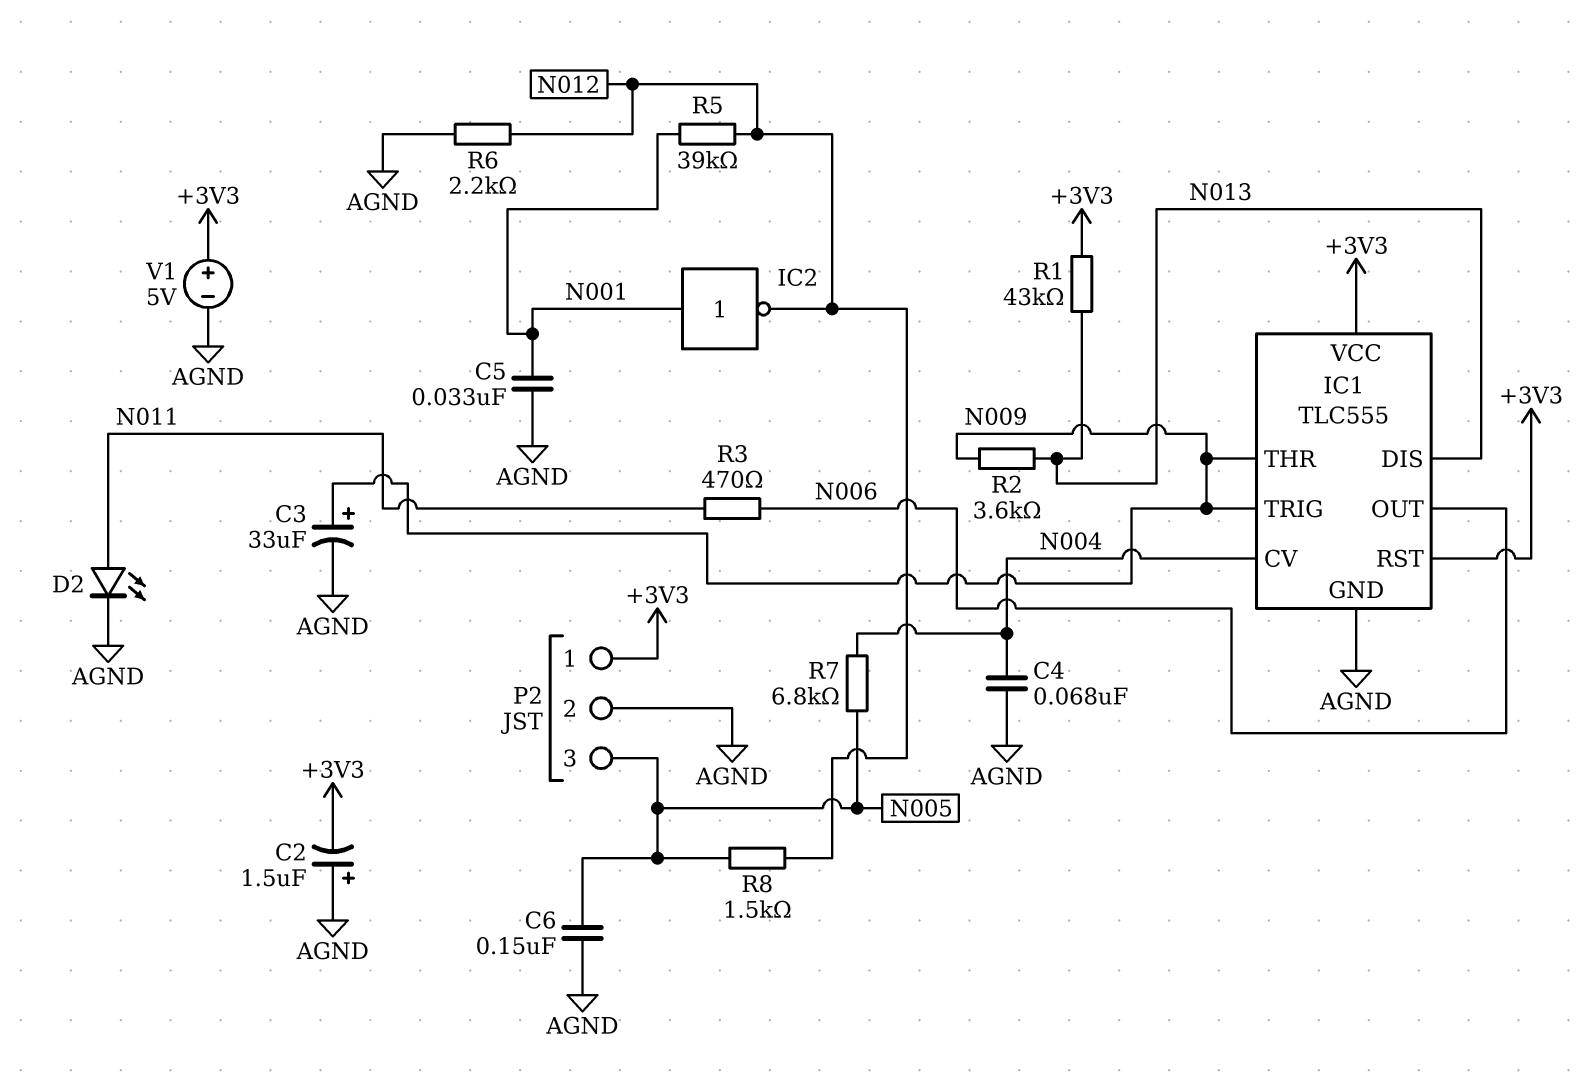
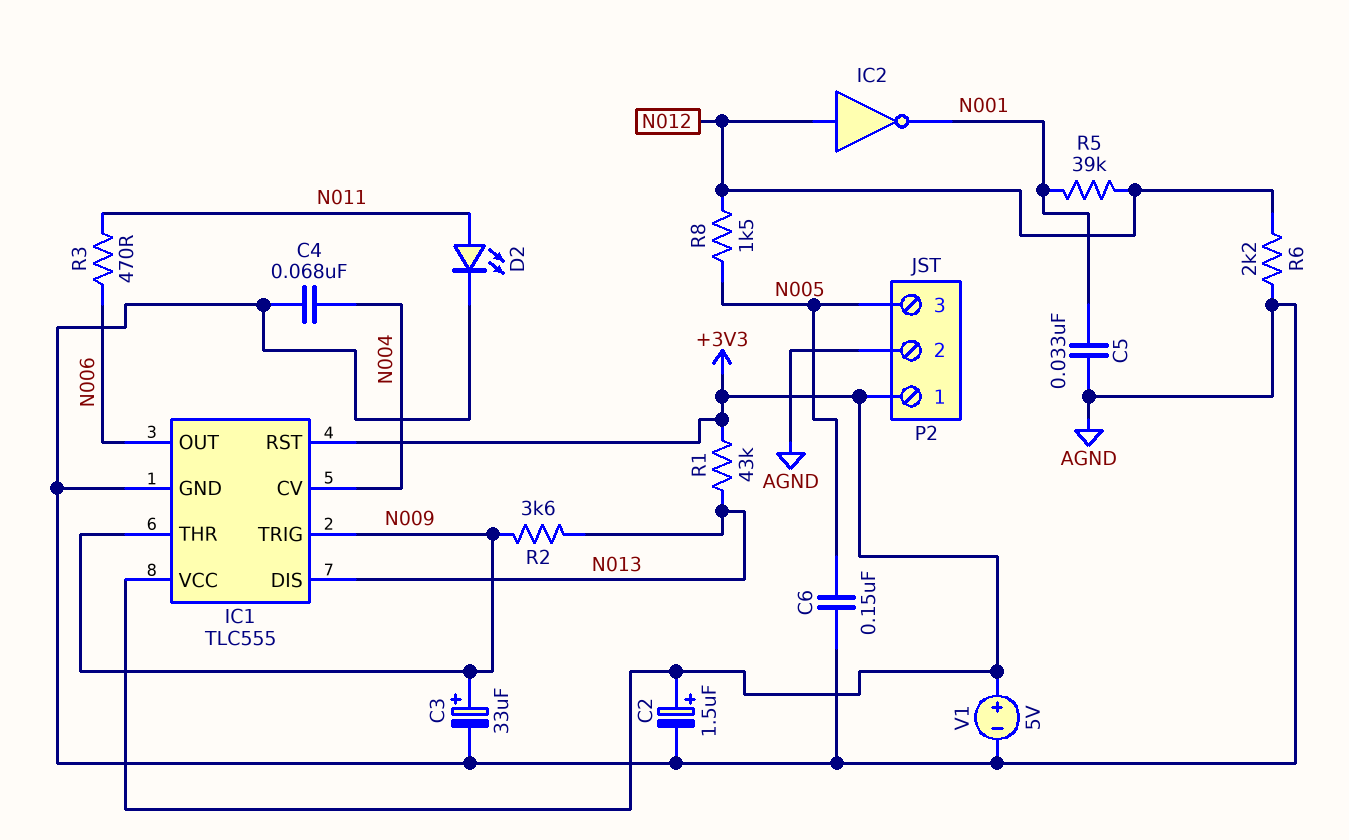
C2: 1.5uF (plus AGND, minus +3V3) -> 1.5uF (plus +3V3, minus AGND)
IC2: NOT (in N001, out N012) -> NOT (in N012, out N001)
R7: 6.8k (N004, N005) -> none

